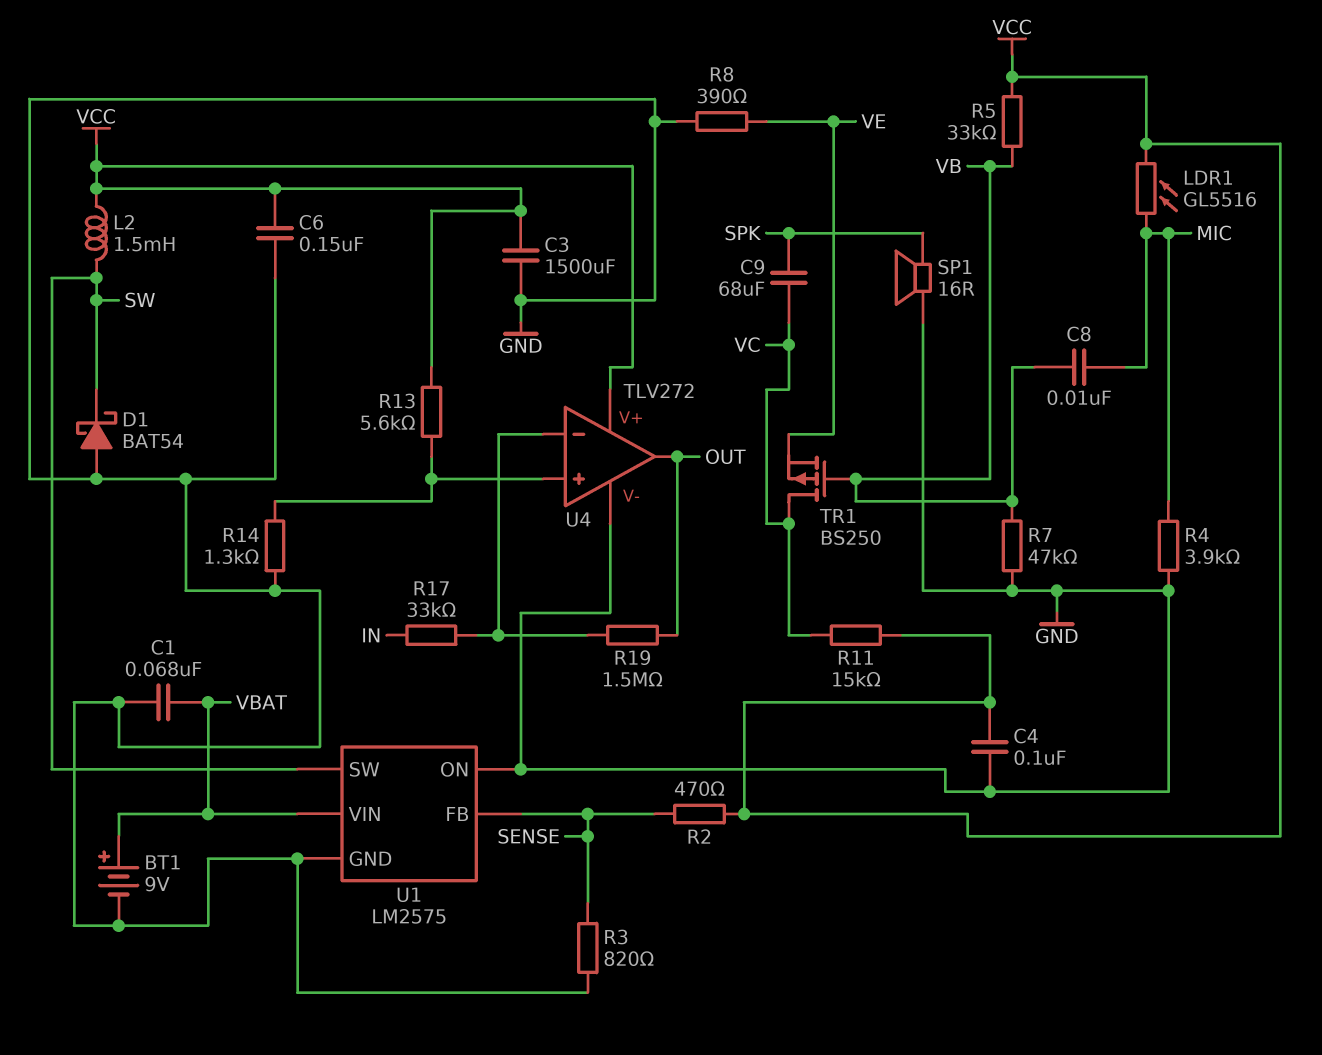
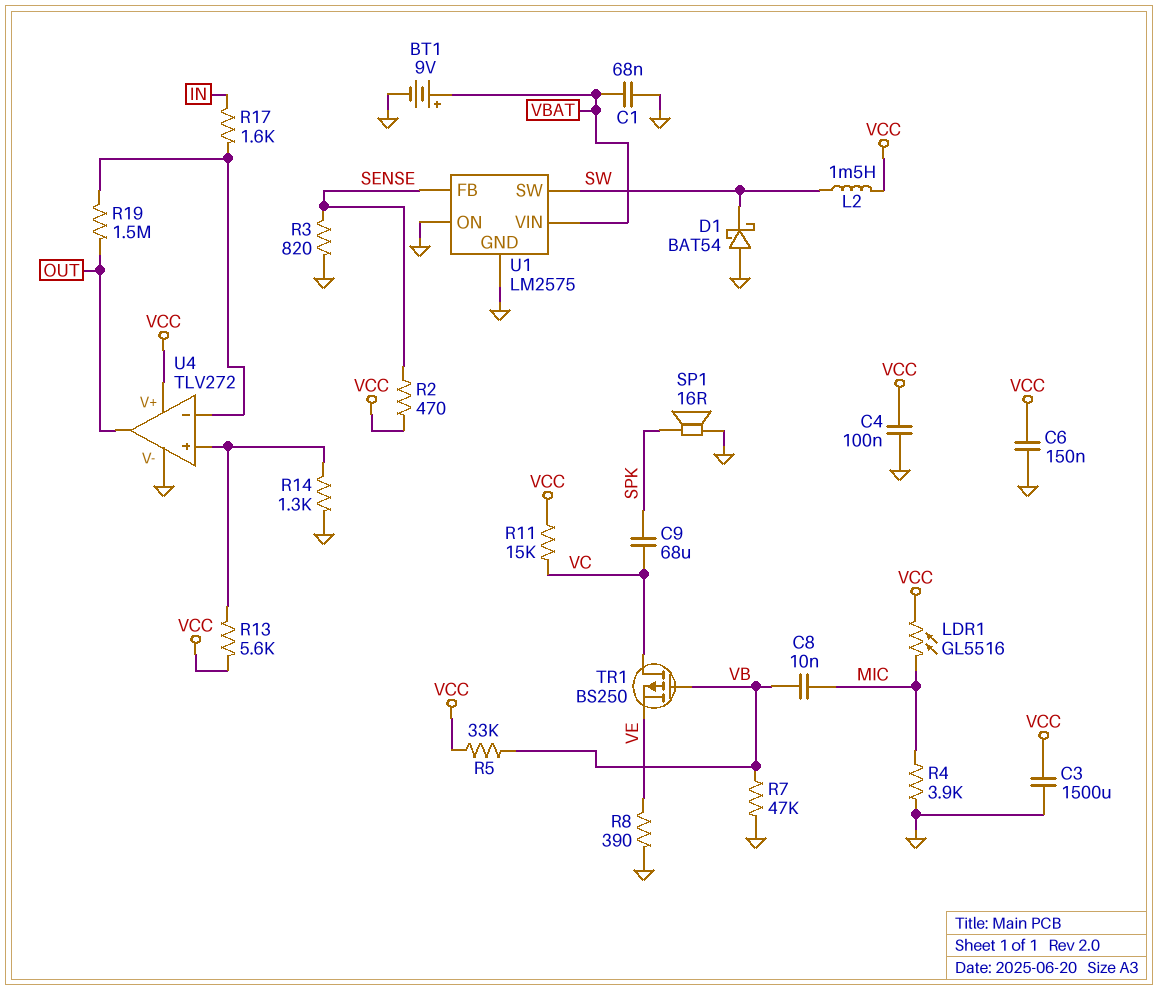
R17: 33k (IN, U4/in-) -> 1.6k (IN, U4/in-)

